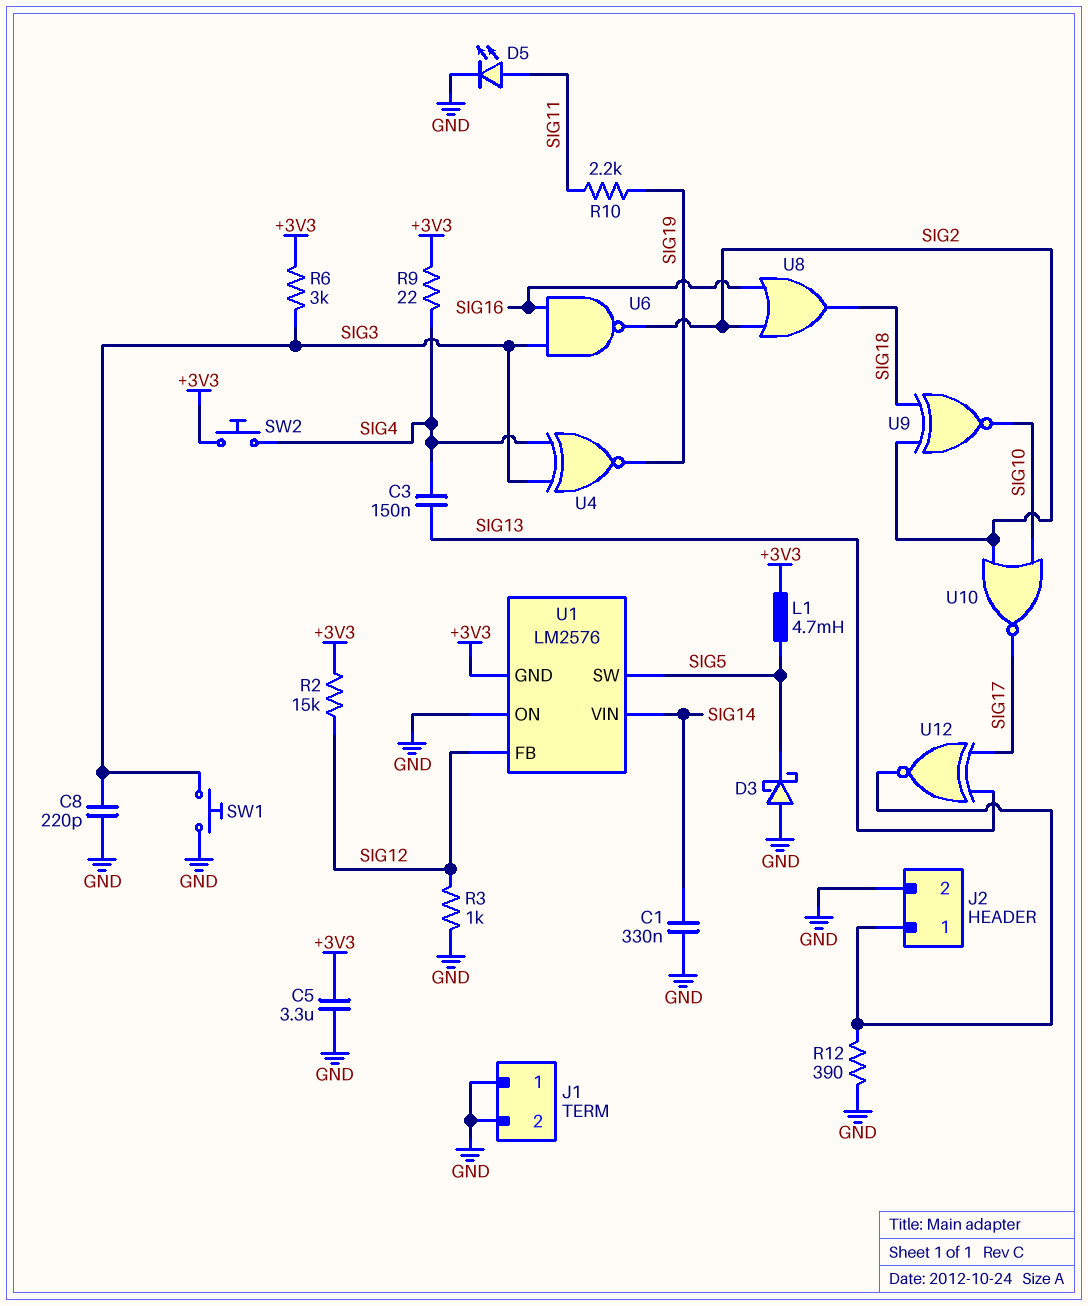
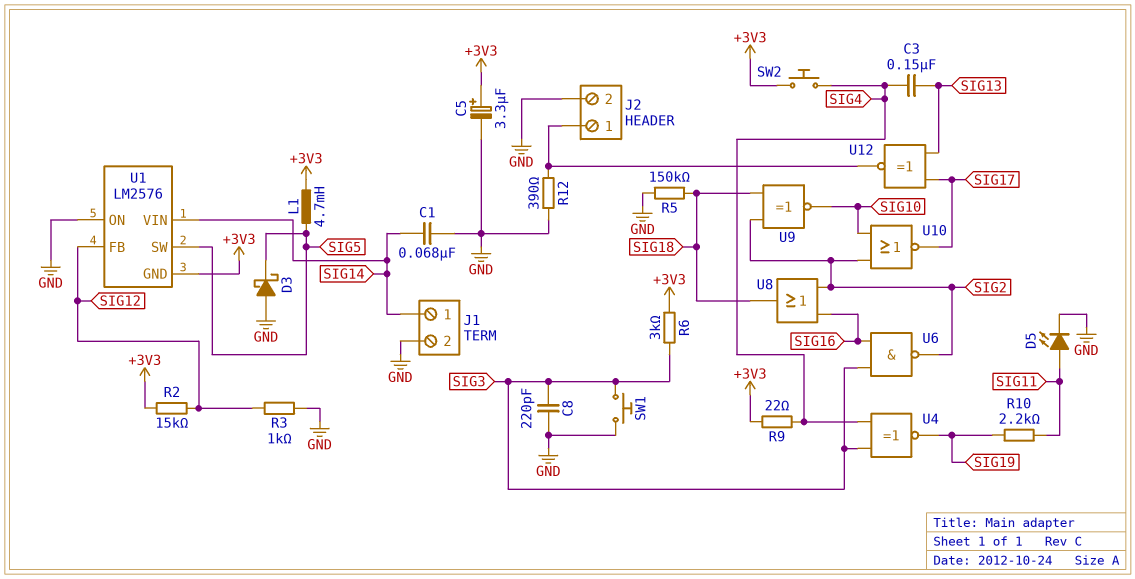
C1: 330nF (GND, SIG14) -> 68nF (GND, SIG14)
C5: 3.3uF (+3V3, GND) -> 3.3uF (plus +3V3, minus GND)
J1 pin 1: GND -> SIG14
R5: none -> 150k (GND, SIG18)

